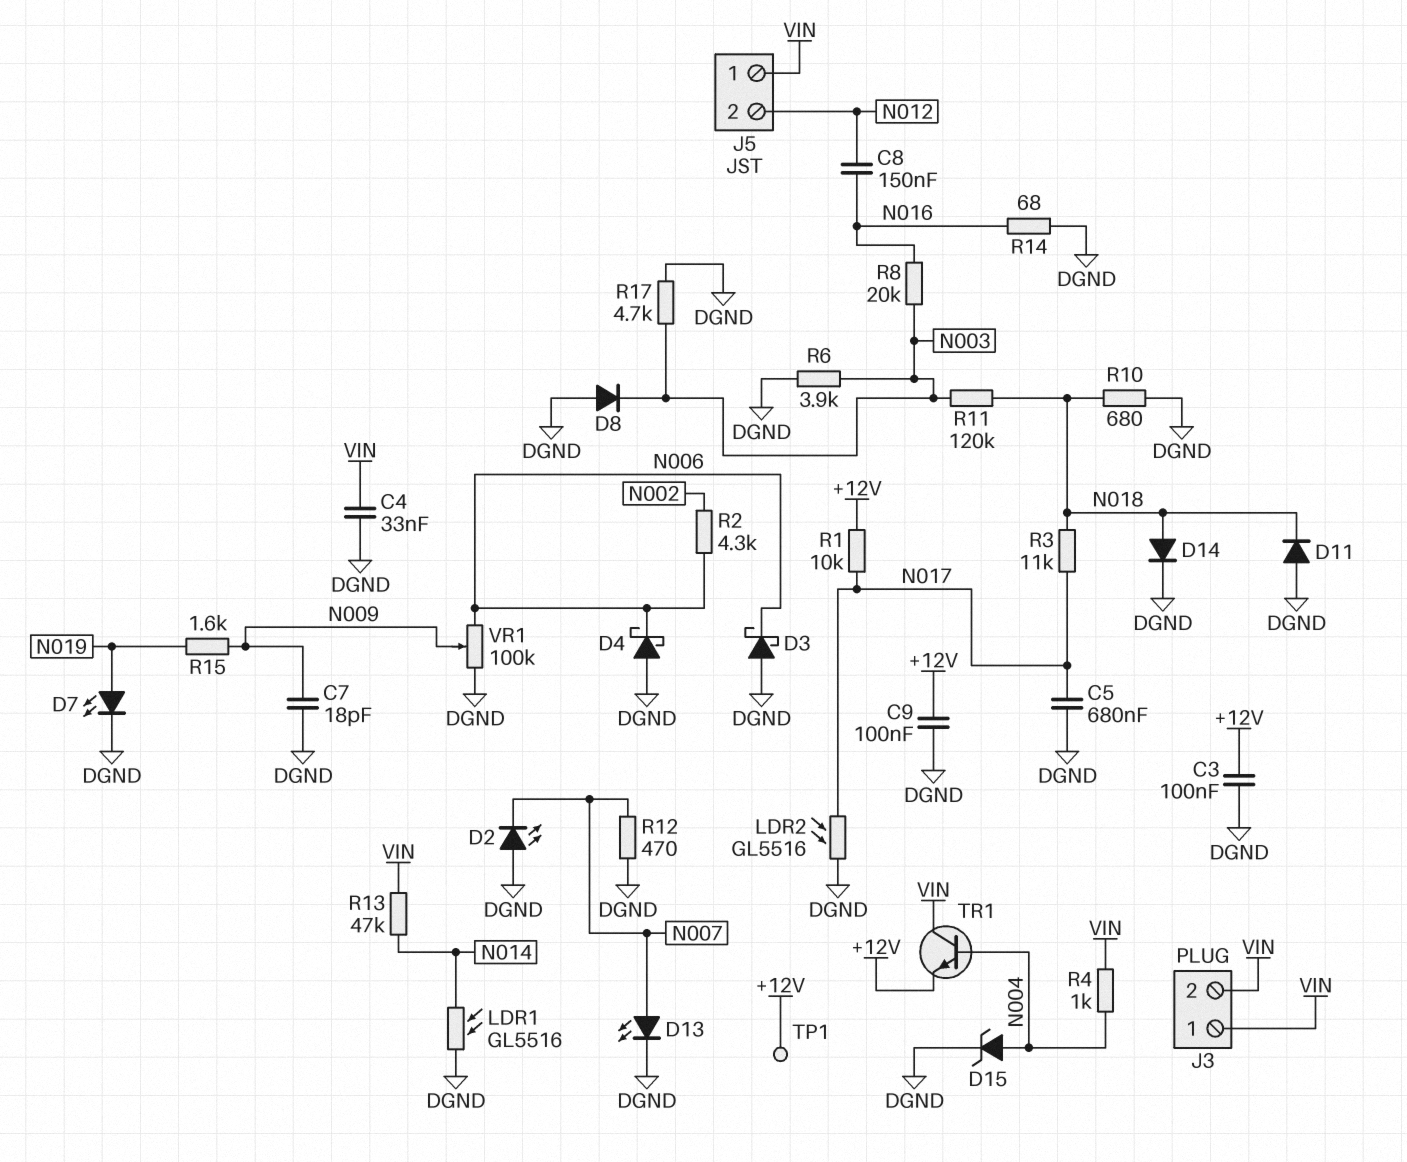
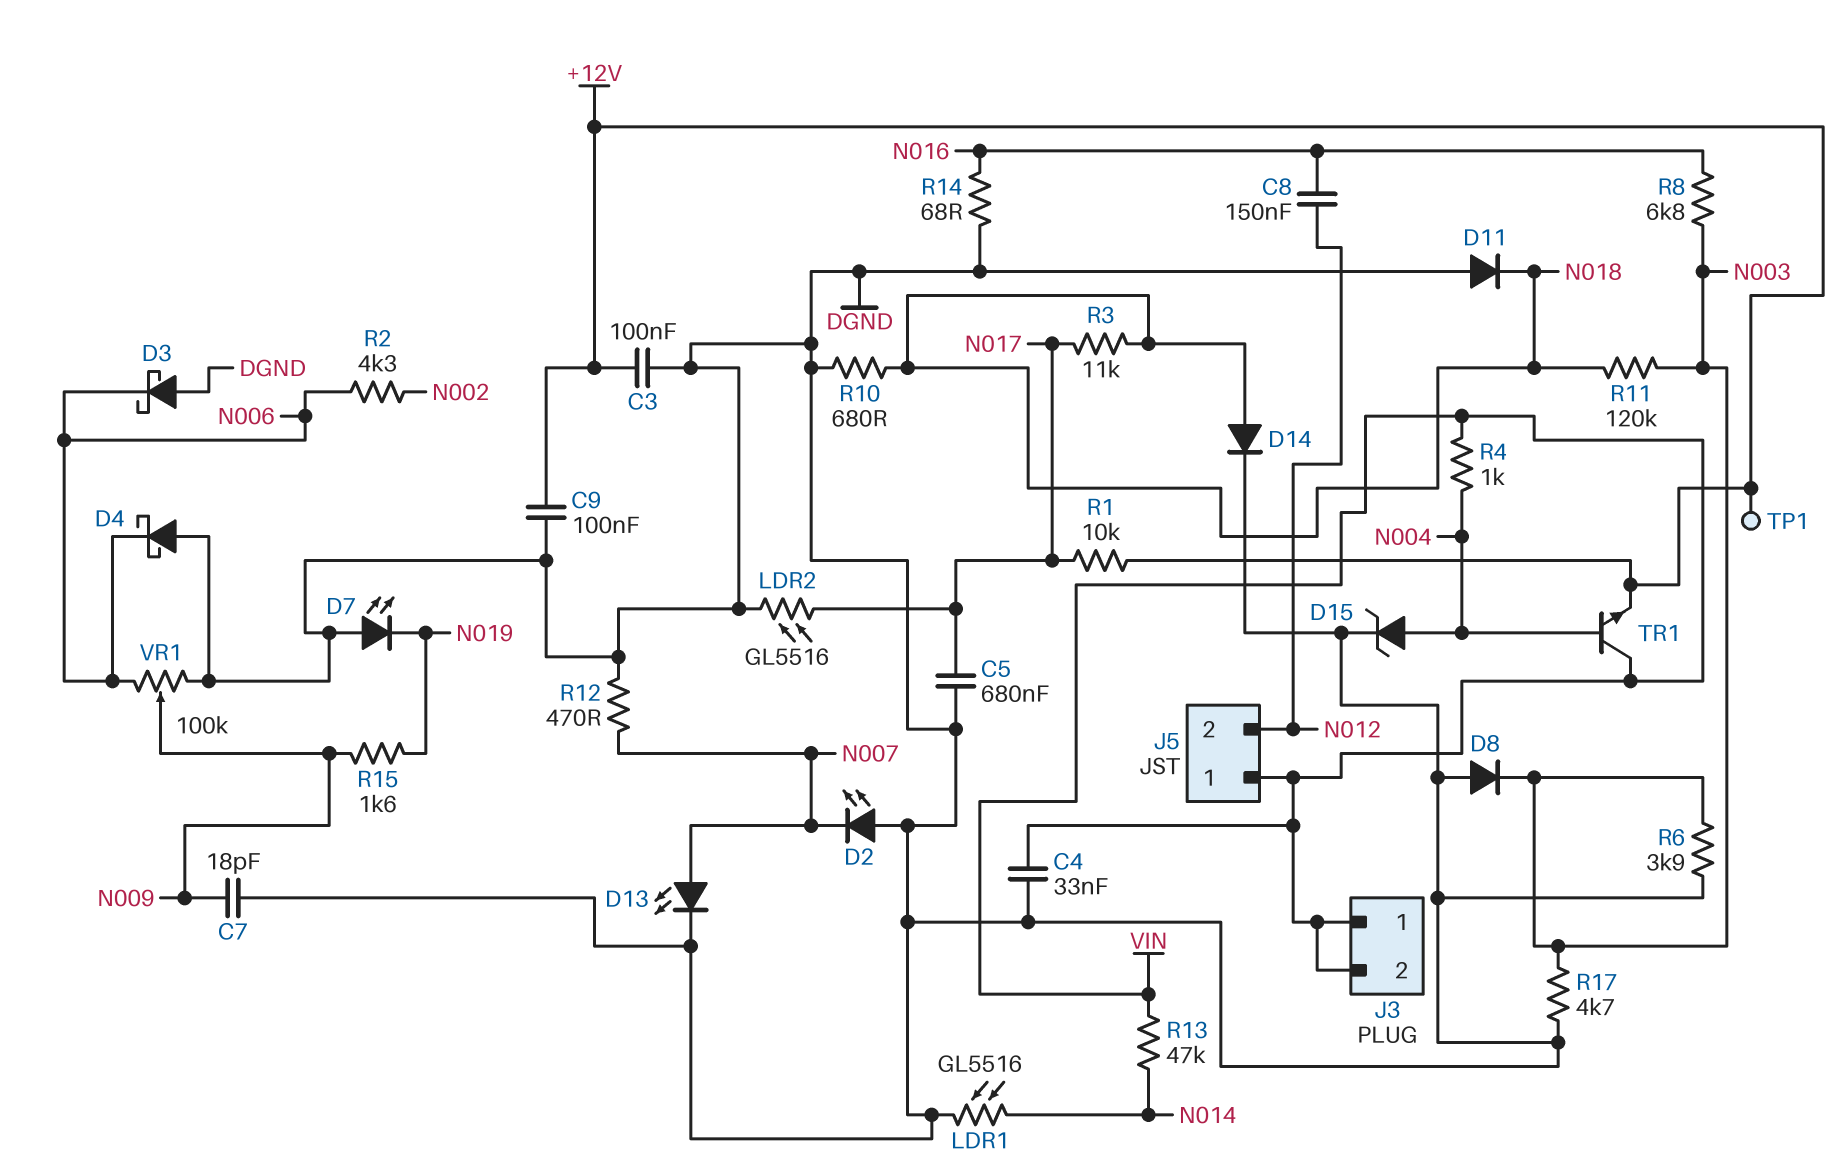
D7: LED (A N019, K DGND) -> LED (A DGND, K N019)
R8: 20k (N003, N016) -> 6.8k (N003, N016)

